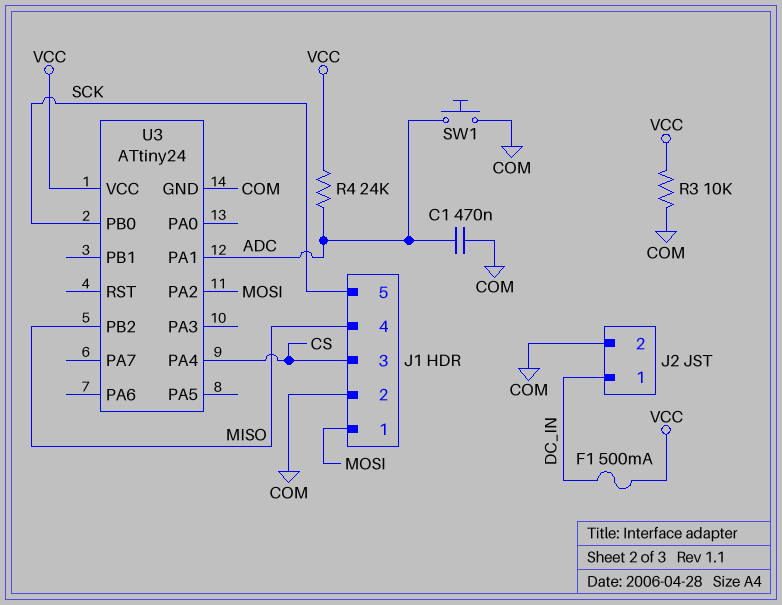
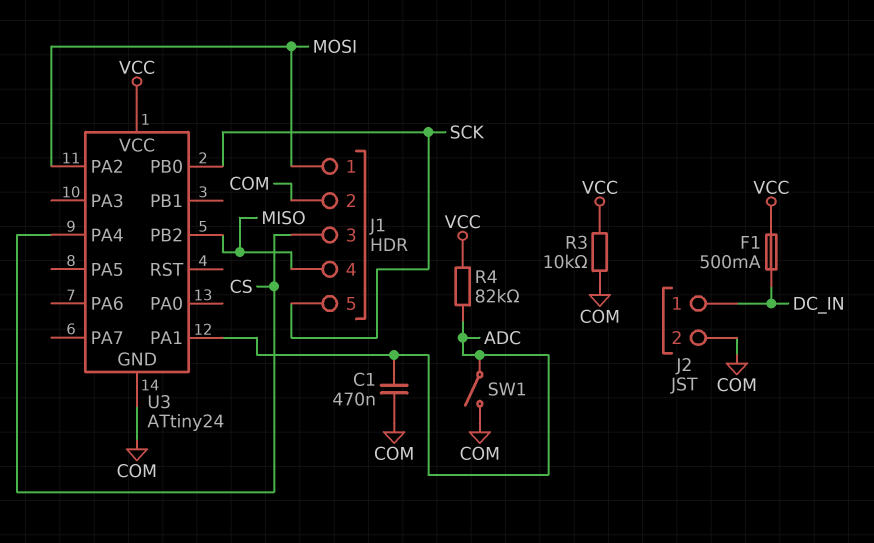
R4: 24k (ADC, VCC) -> 82k (ADC, VCC)
SW1: button (ADC, COM) -> switch (ADC, COM)

